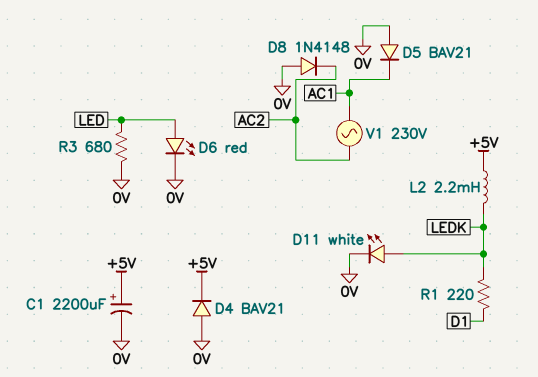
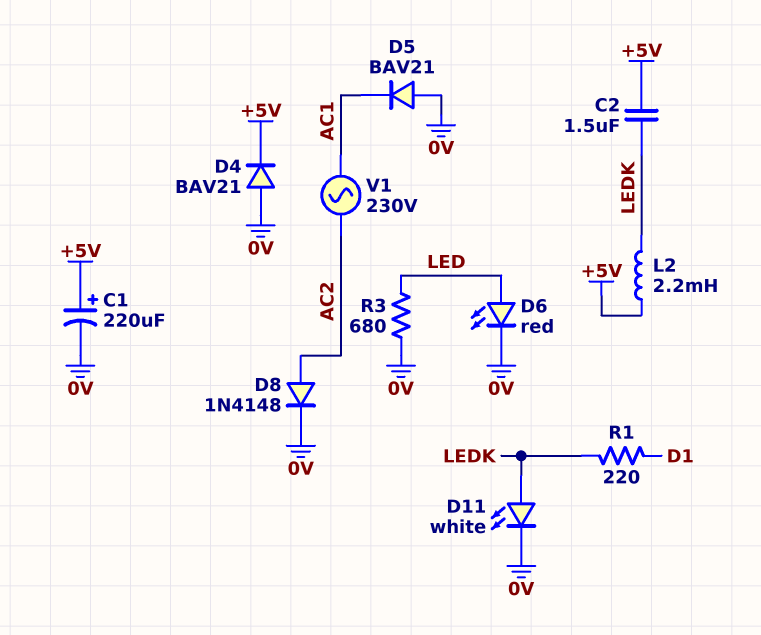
C1: 2200uF (plus +5V, minus 0V) -> 220uF (plus +5V, minus 0V)
C2: none -> 1.5uF (+5V, LEDK)
D8: diode 1N4148 (A 0V, K AC2) -> diode 1N4148 (A AC2, K 0V)

